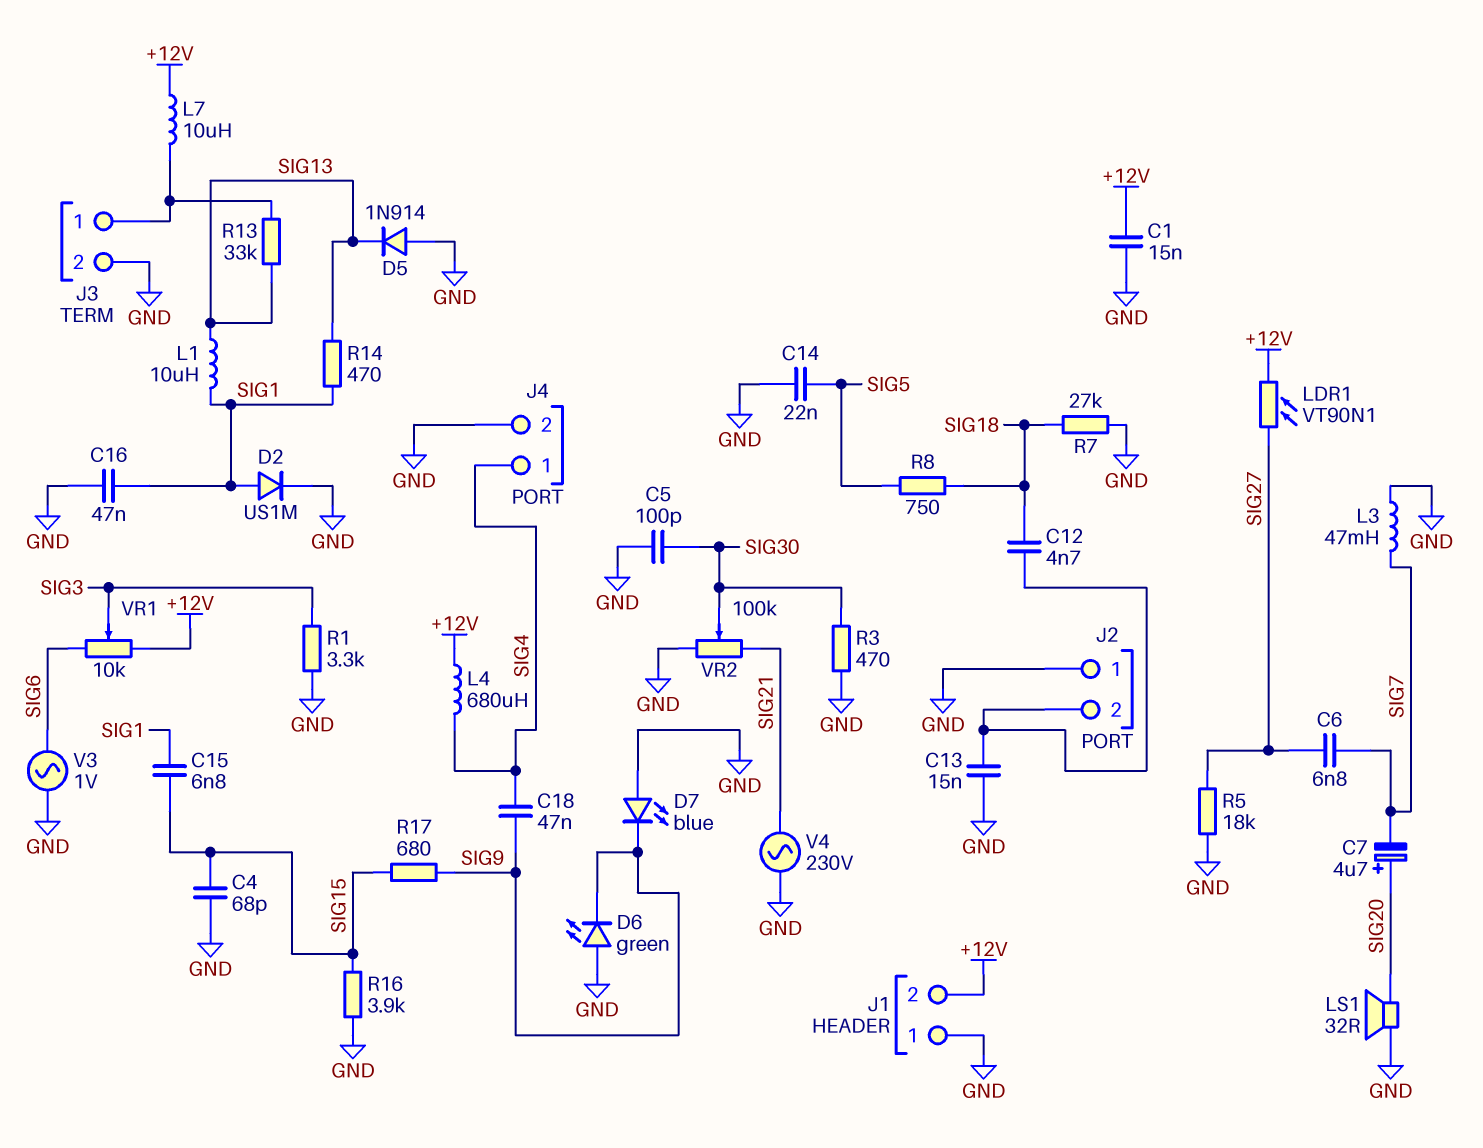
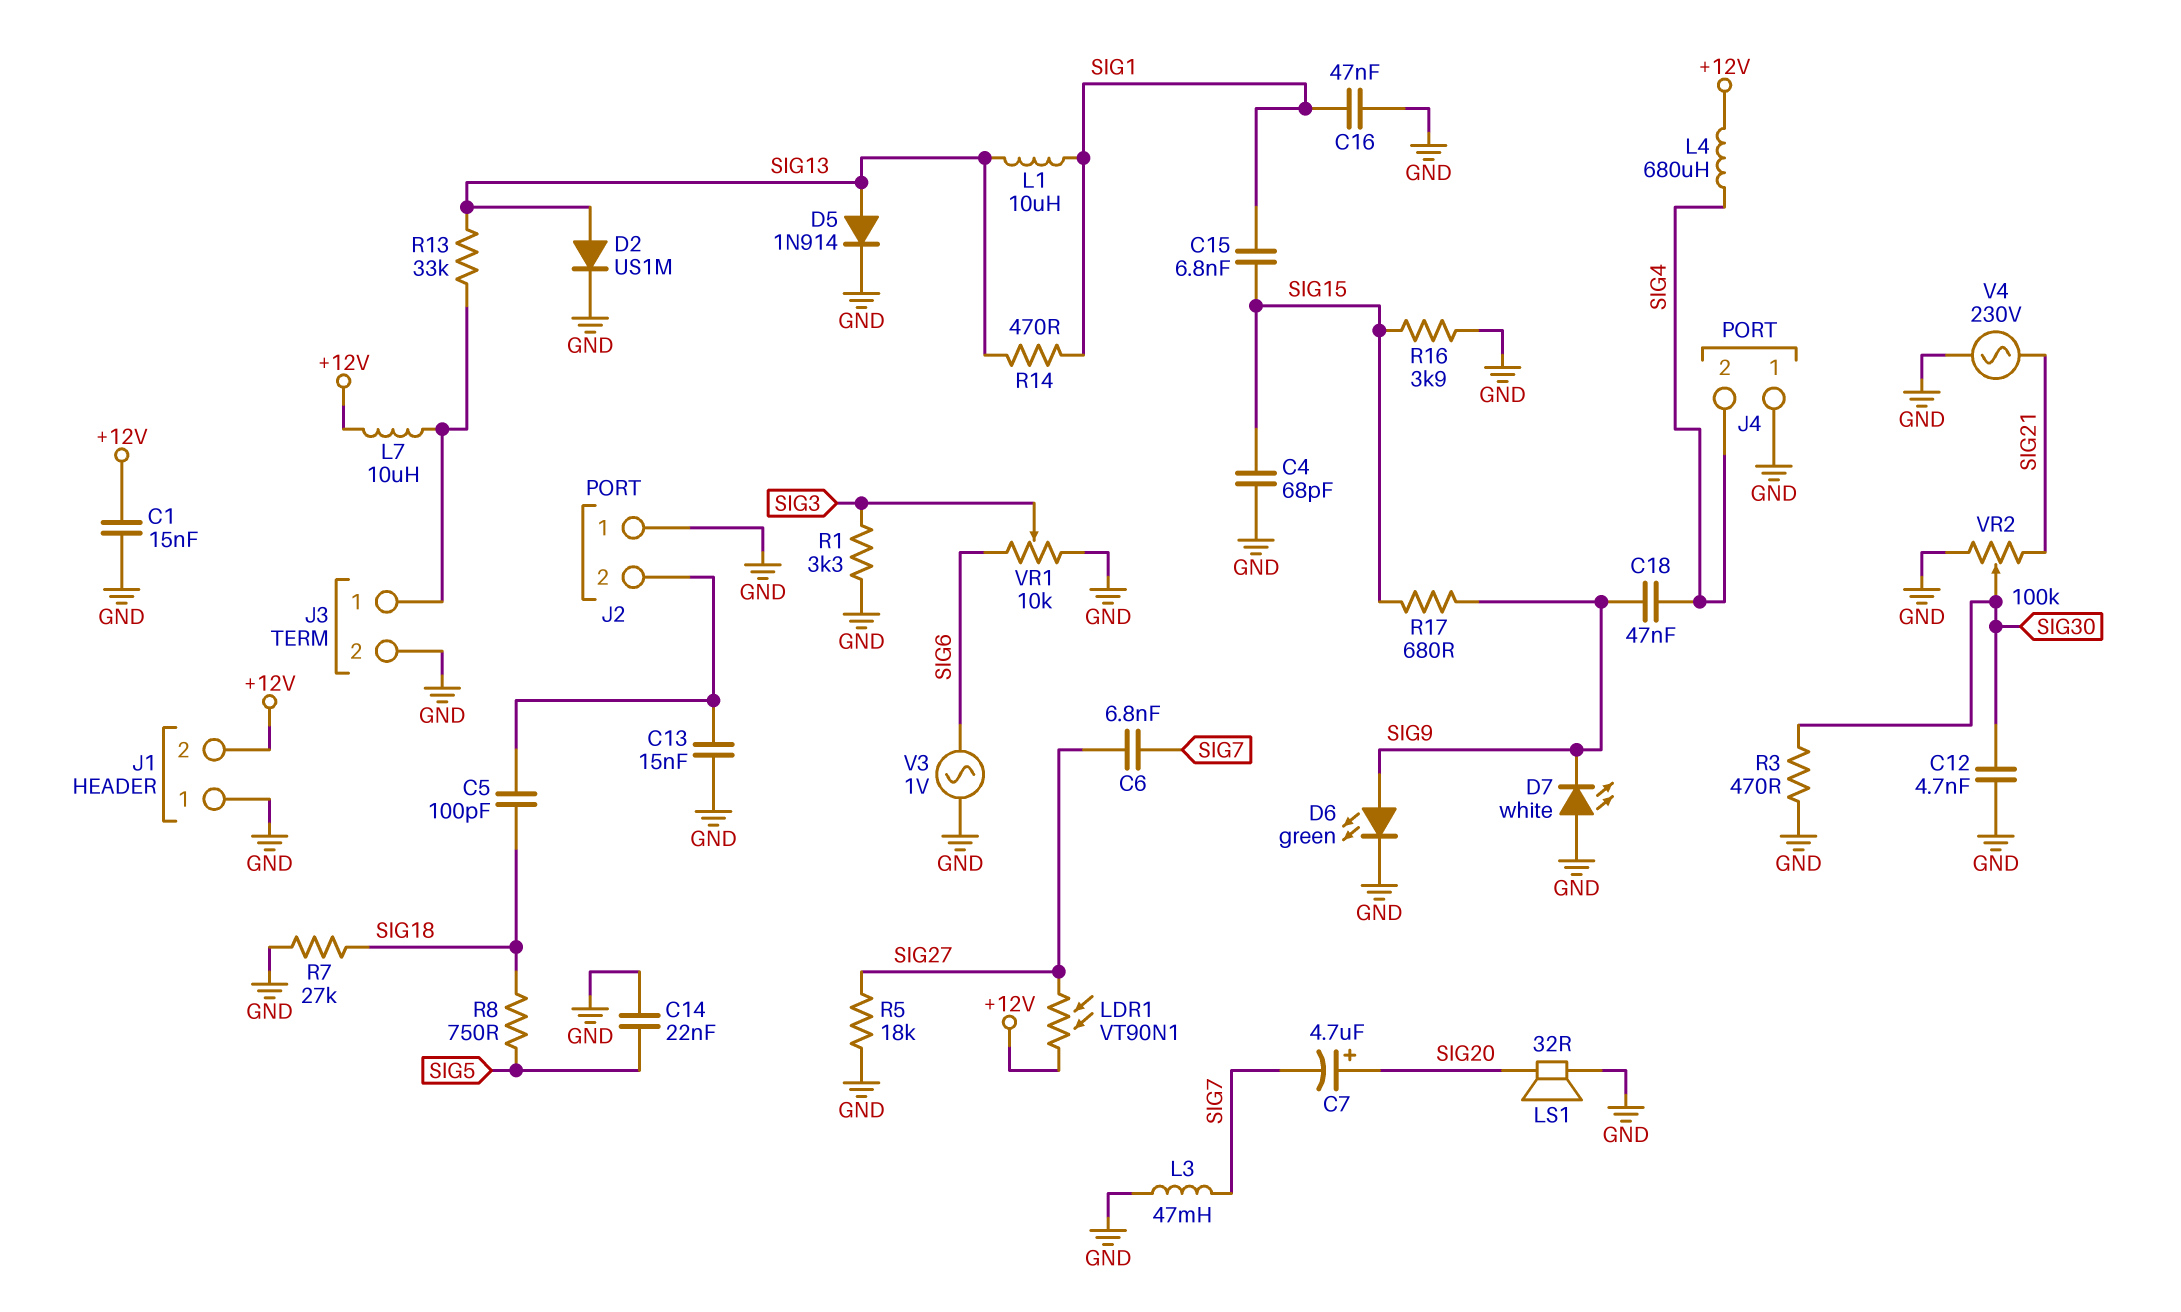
C5: 100pF (GND, SIG30) -> 100pF (J2/2, SIG18)
C12: 4.7nF (J2/2, SIG18) -> 4.7nF (GND, SIG30)
D2: diode US1M (A SIG1, K GND) -> diode US1M (A SIG13, K GND)
D5: diode 1N914 (A GND, K SIG13) -> diode 1N914 (A SIG13, K GND)
D6: LED green (A GND, K SIG9) -> LED green (A SIG9, K GND)
D7: LED blue (A GND, K SIG9) -> LED white (A GND, K SIG9)
J4 pin 1: SIG4 -> GND
J4 pin 2: GND -> SIG4
VR1: 10k (+12V, SIG6, wiper SIG3) -> 10k (GND, SIG6, wiper SIG3)

